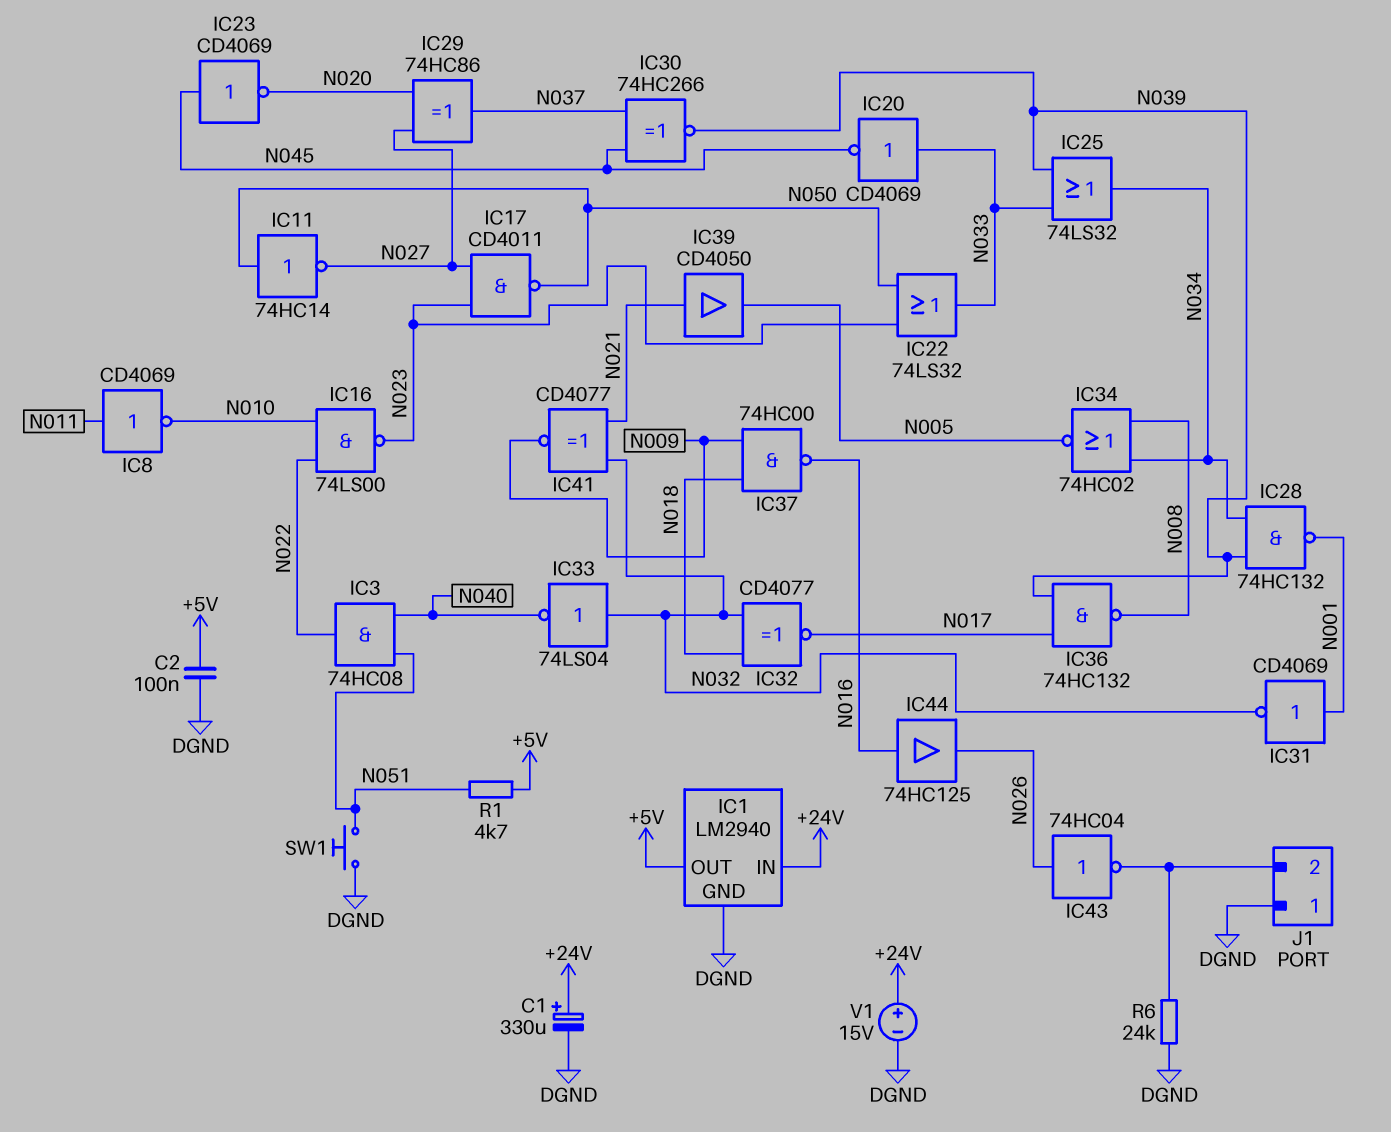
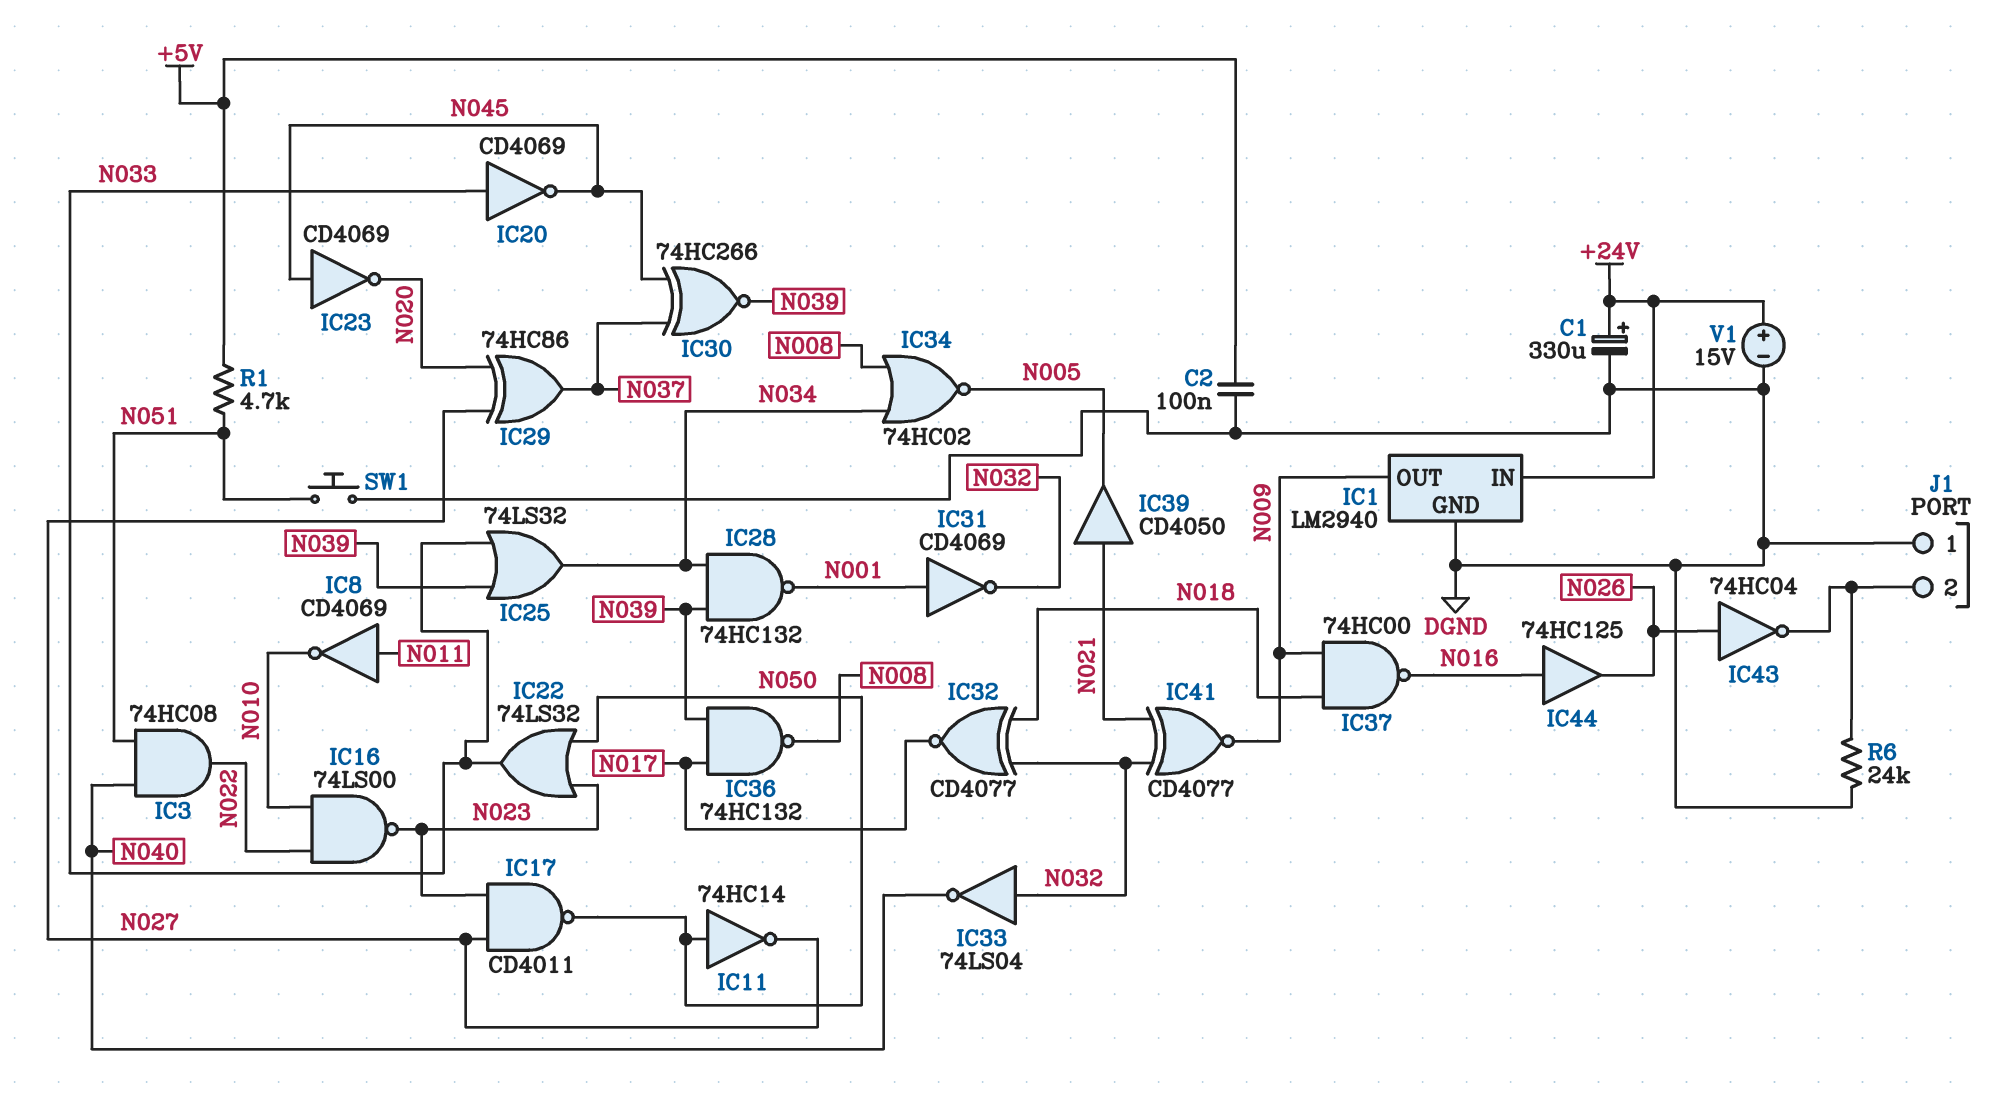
IC1 pin OUT: +5V -> N009

